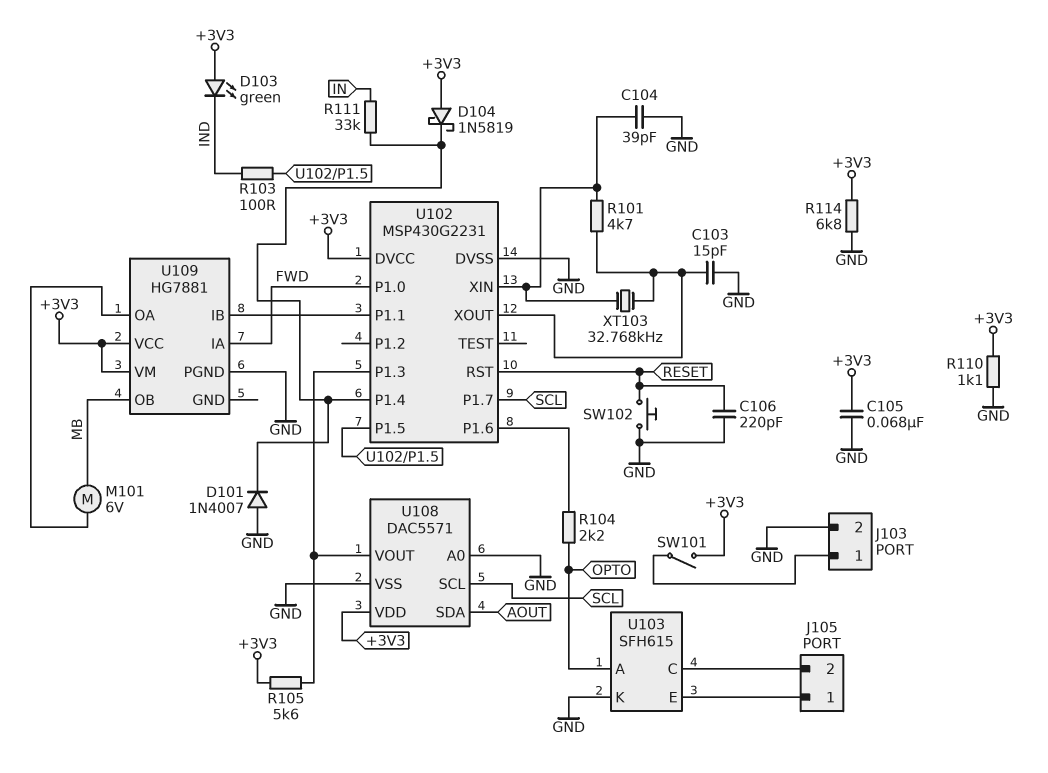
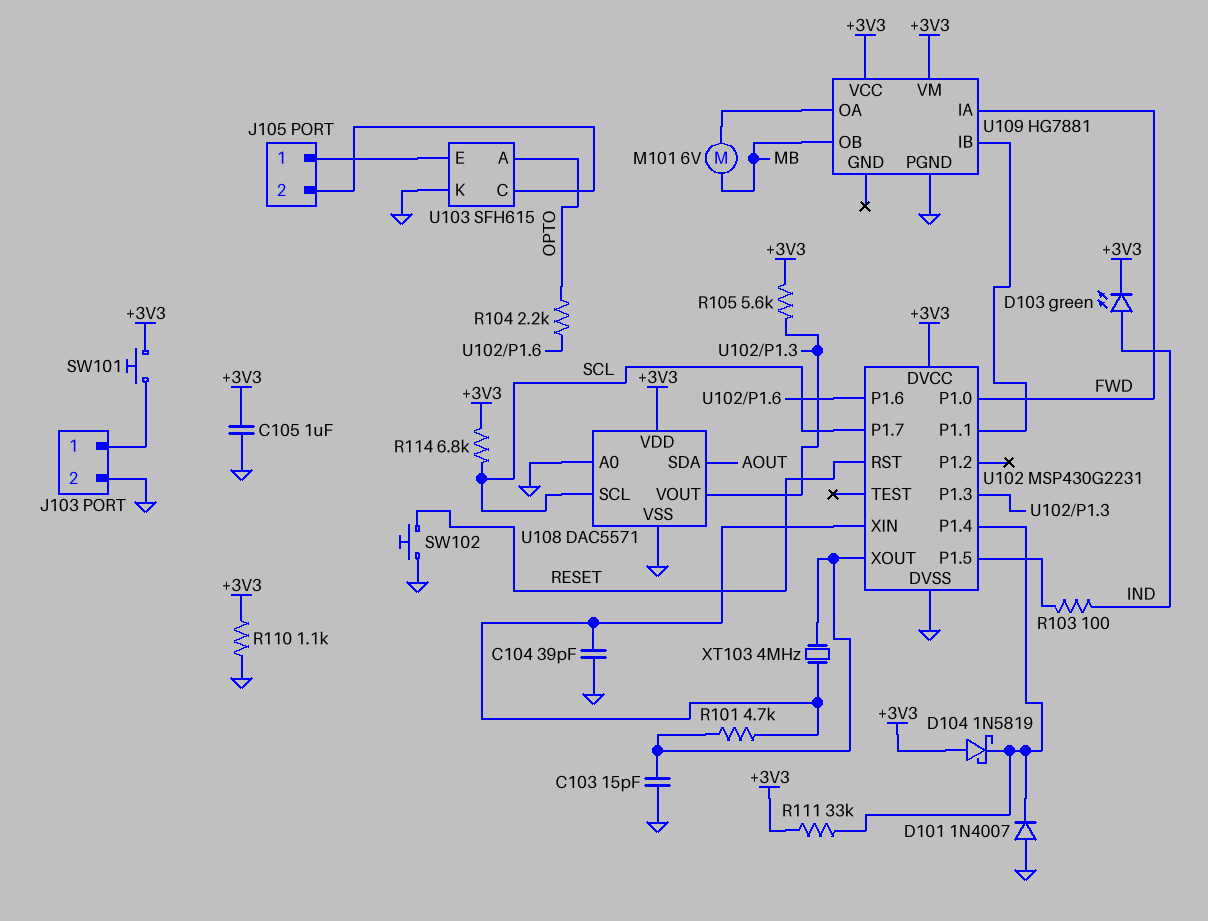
C105: 68nF (+3V3, GND) -> 1uF (+3V3, GND)
C106: 220pF (GND, RESET) -> none
D103: LED green (A +3V3, K IND) -> LED green (A IND, K +3V3)
R111: 33k (IN, U102/P1.4) -> 33k (+3V3, U102/P1.4)
R114: 6.8k (+3V3, GND) -> 6.8k (+3V3, SCL)
SW101: switch (+3V3, J103/1) -> button (+3V3, J103/1)
XT103: 32.768kHz (U102/XIN, U102/XOUT) -> 4MHz (U102/XIN, U102/XOUT)

